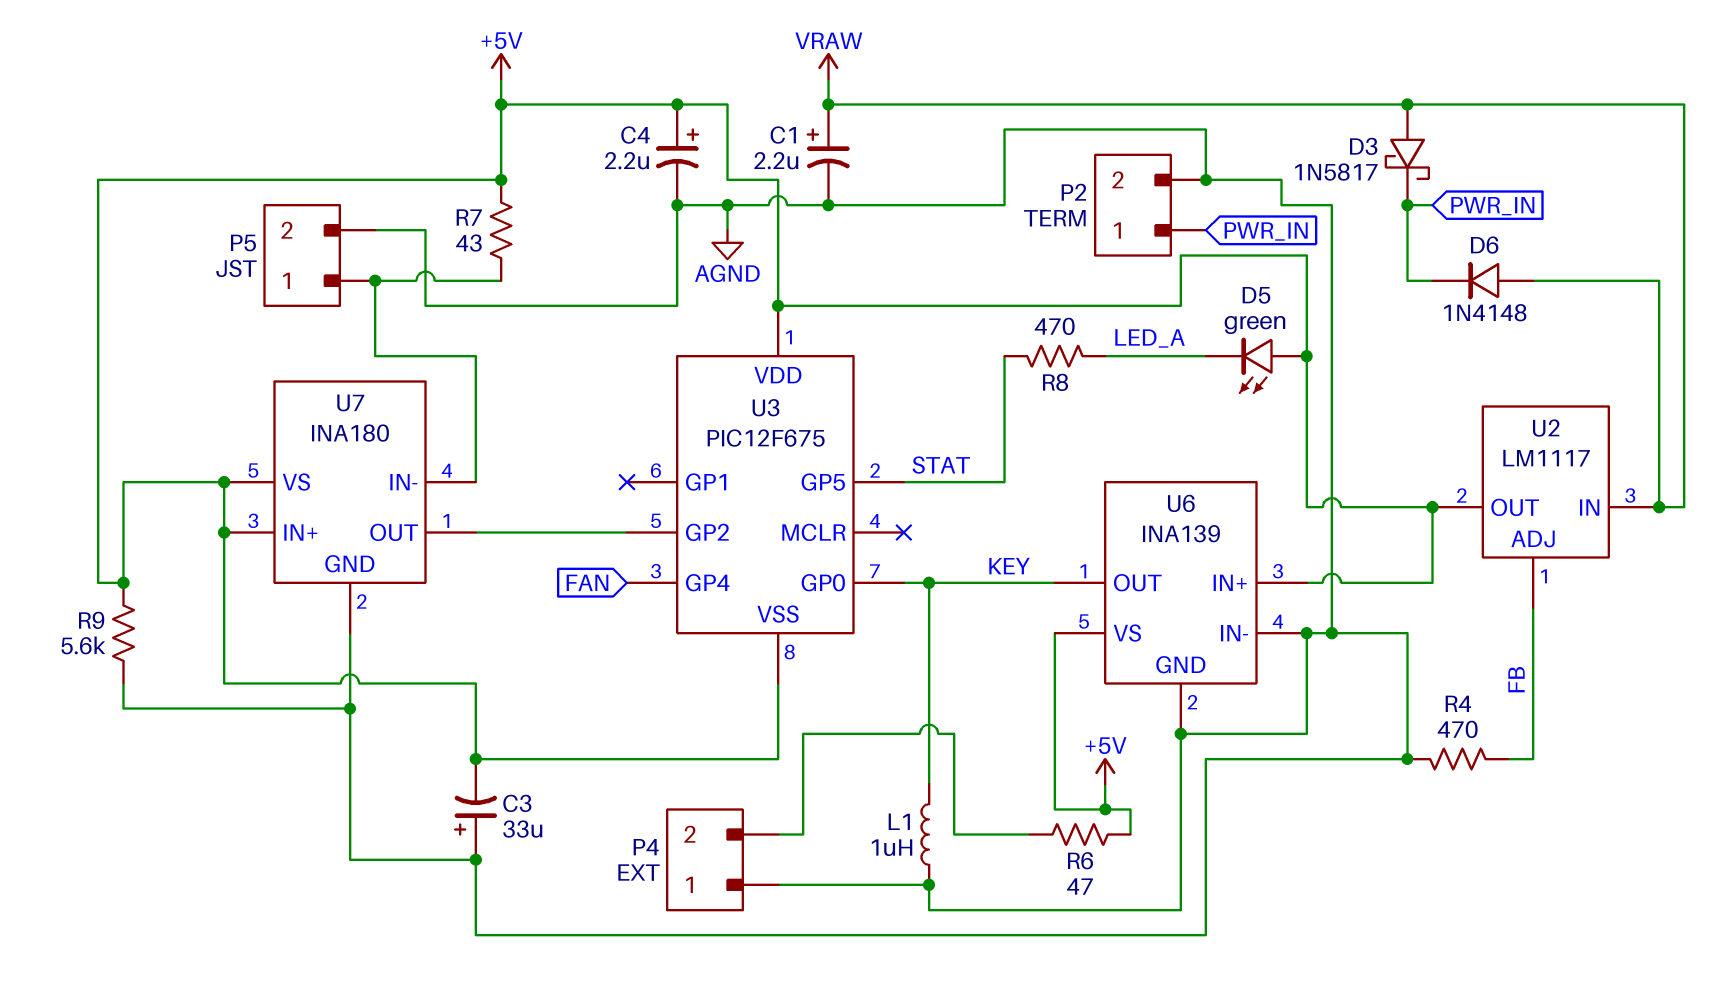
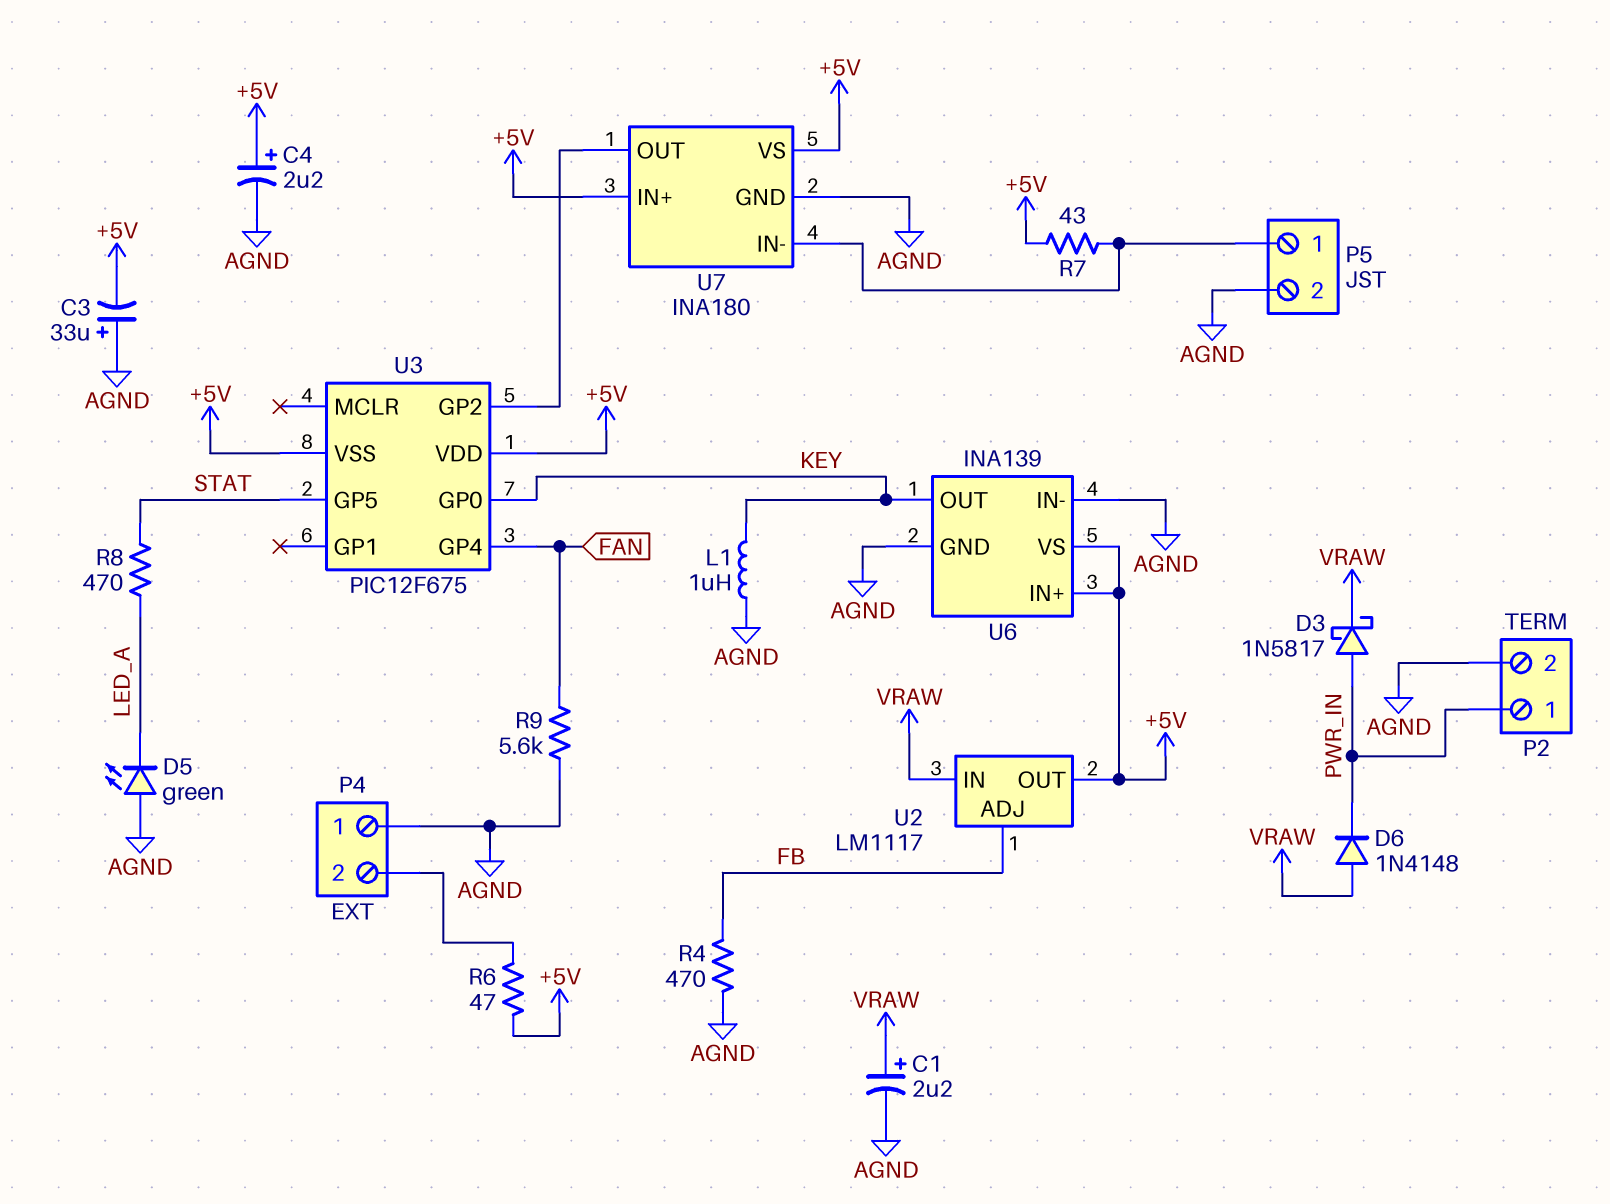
D3: schottky 1N5817 (A VRAW, K PWR_IN) -> schottky 1N5817 (A PWR_IN, K VRAW)
D5: LED green (A +5V, K LED_A) -> LED green (A AGND, K LED_A)
R9: 5.6k (+5V, AGND) -> 5.6k (AGND, FAN)

